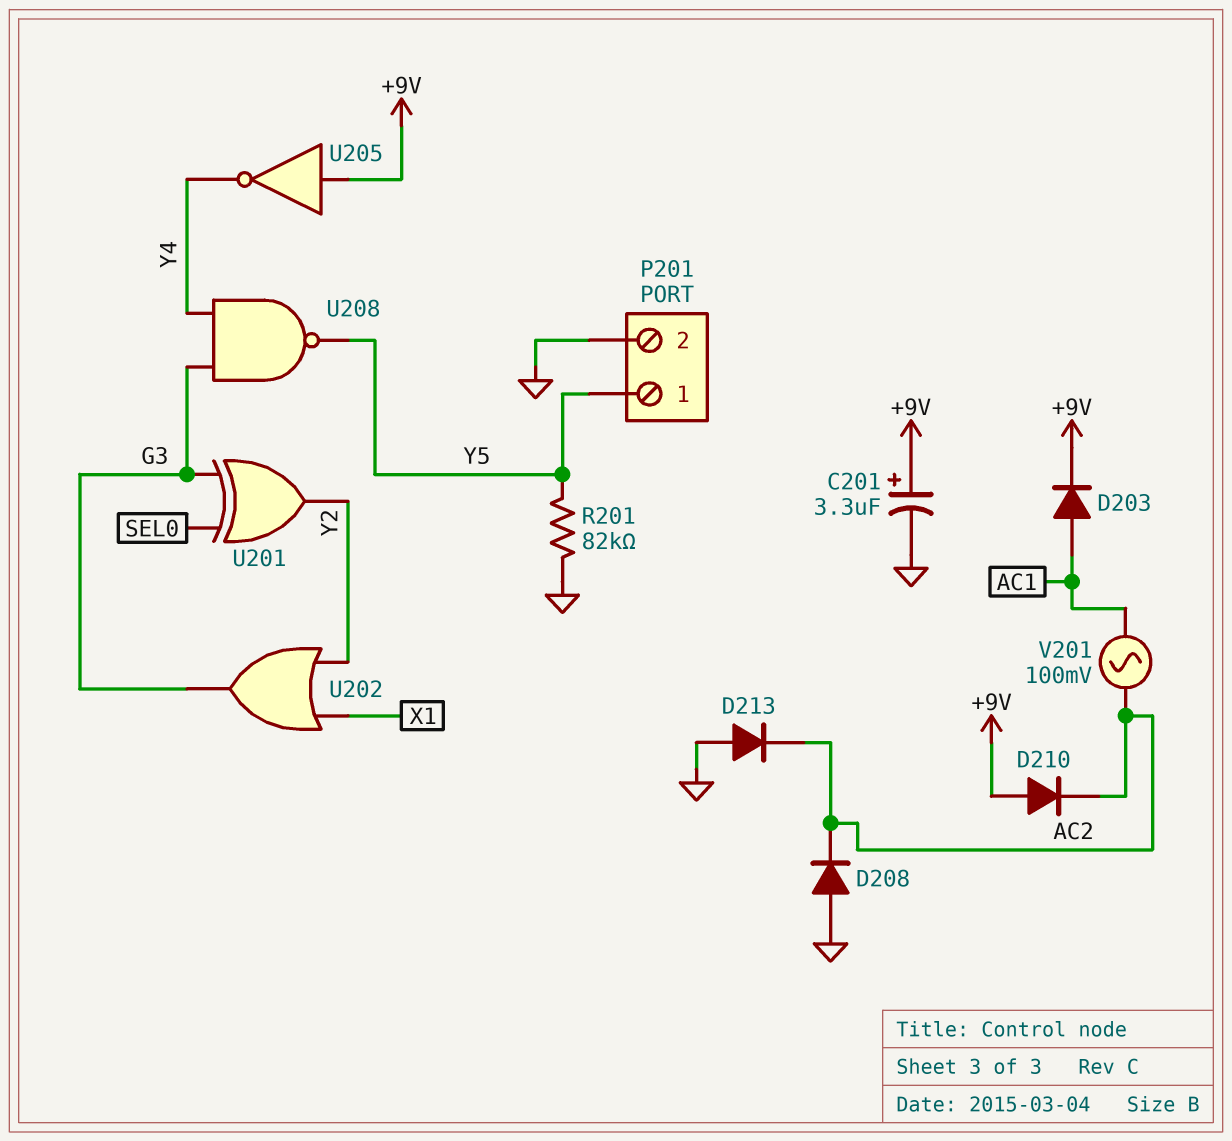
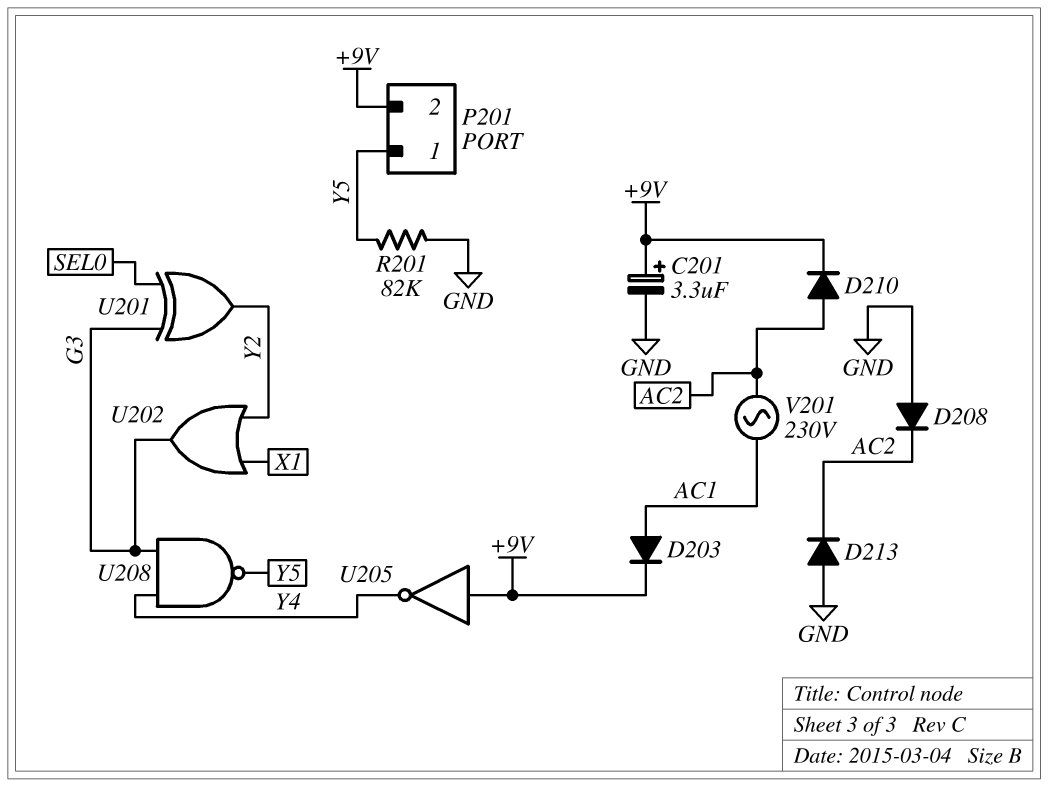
D210: diode (A +9V, K AC2) -> diode (A AC2, K +9V)
P201 pin 2: GND -> +9V
V201: AC 100mV (AC1, AC2) -> AC 230V (AC1, AC2)

